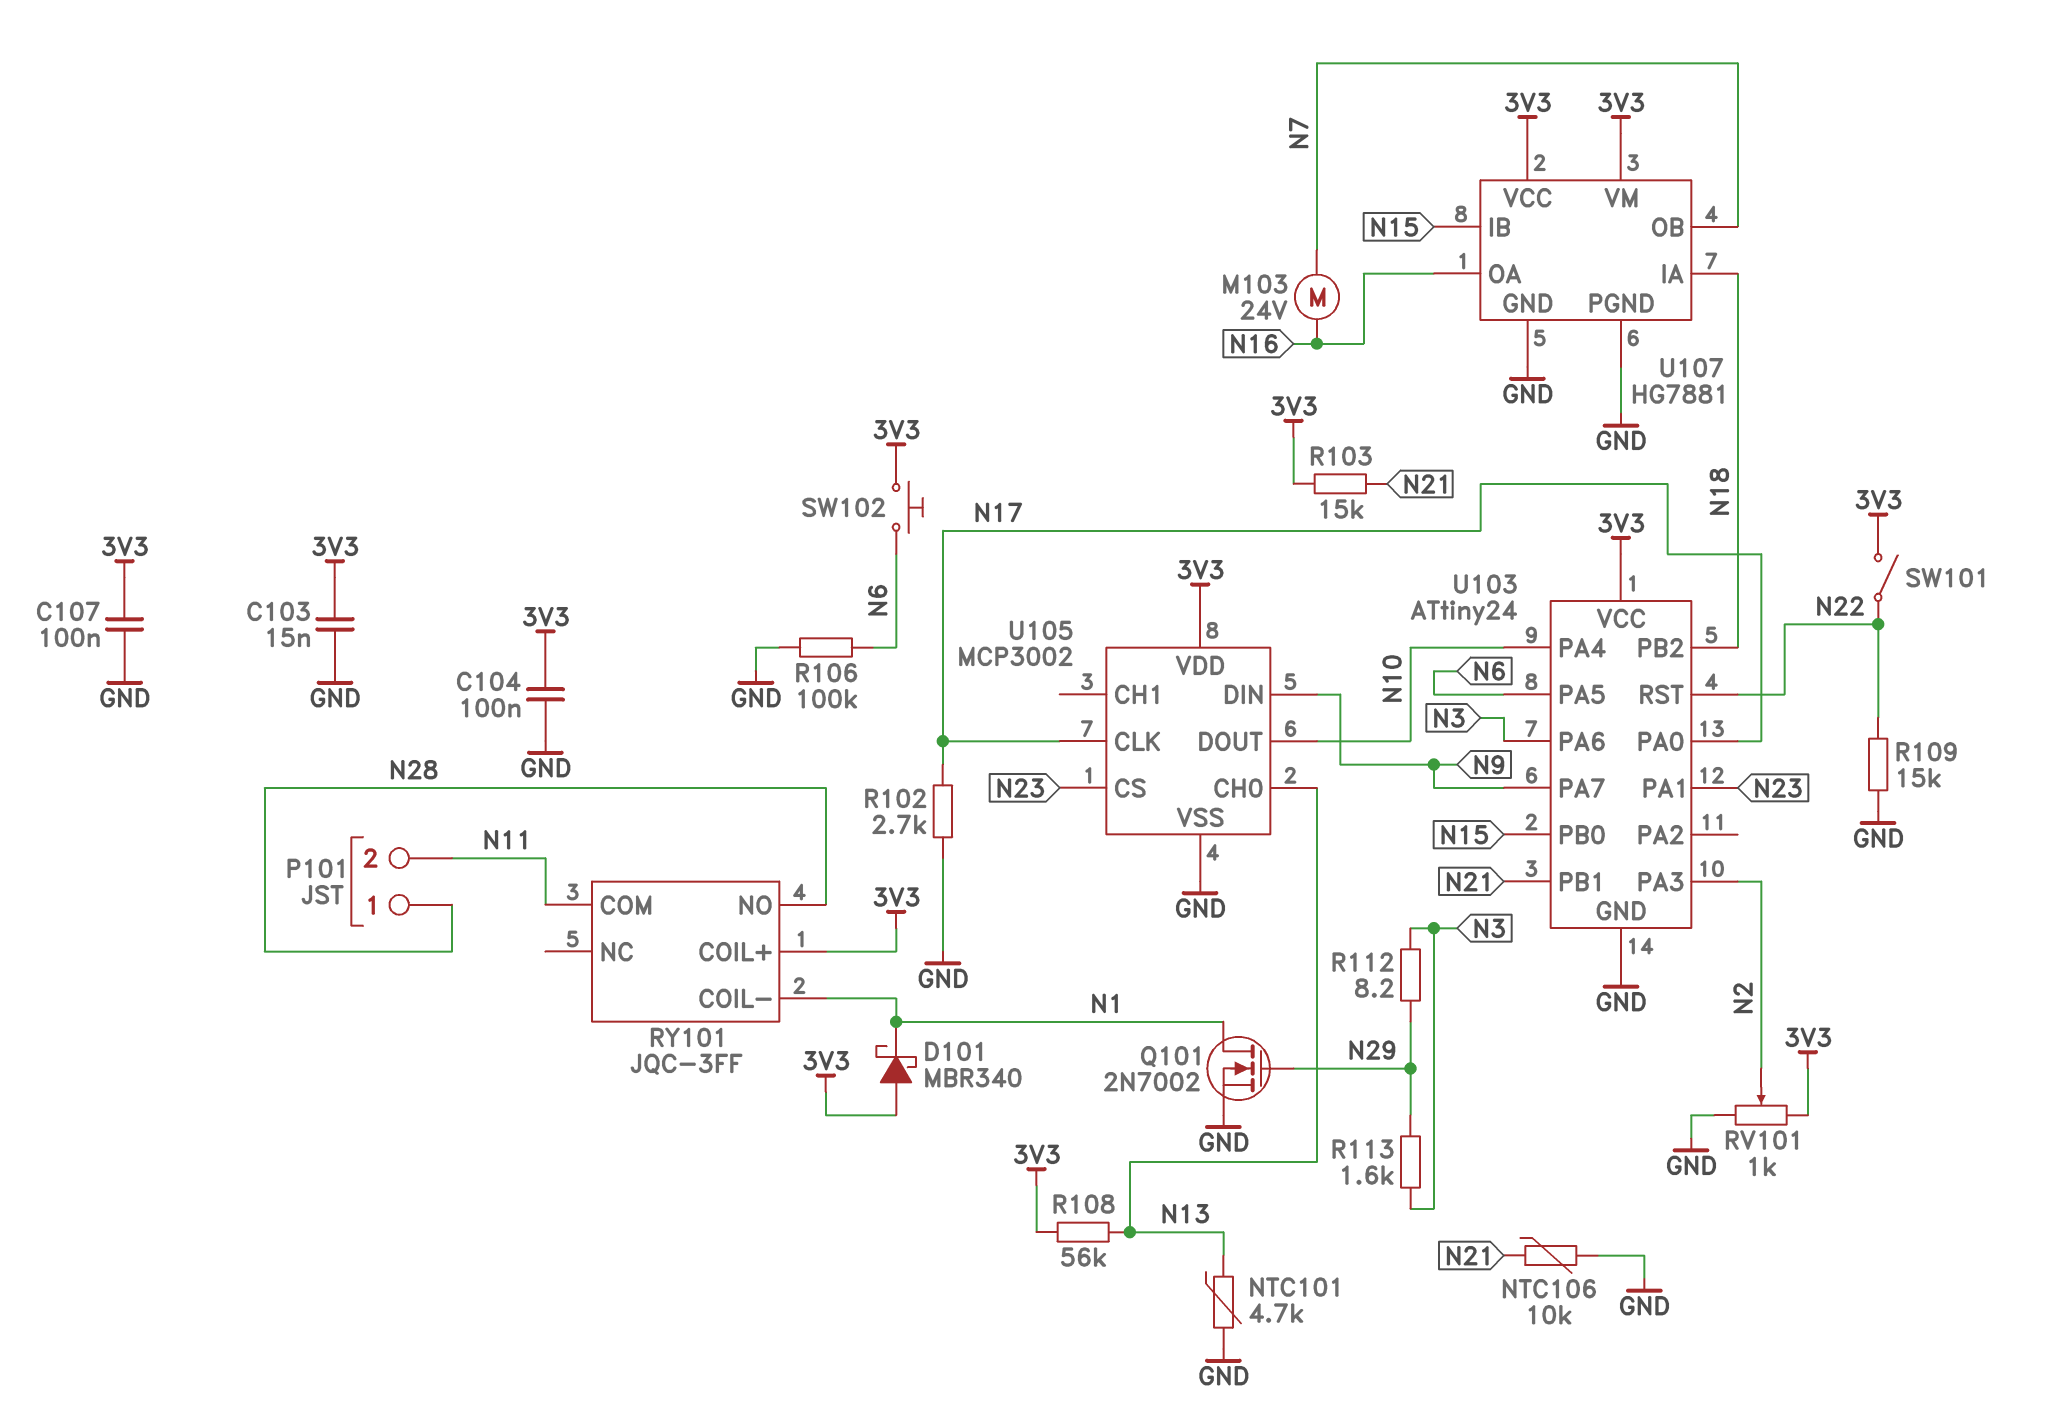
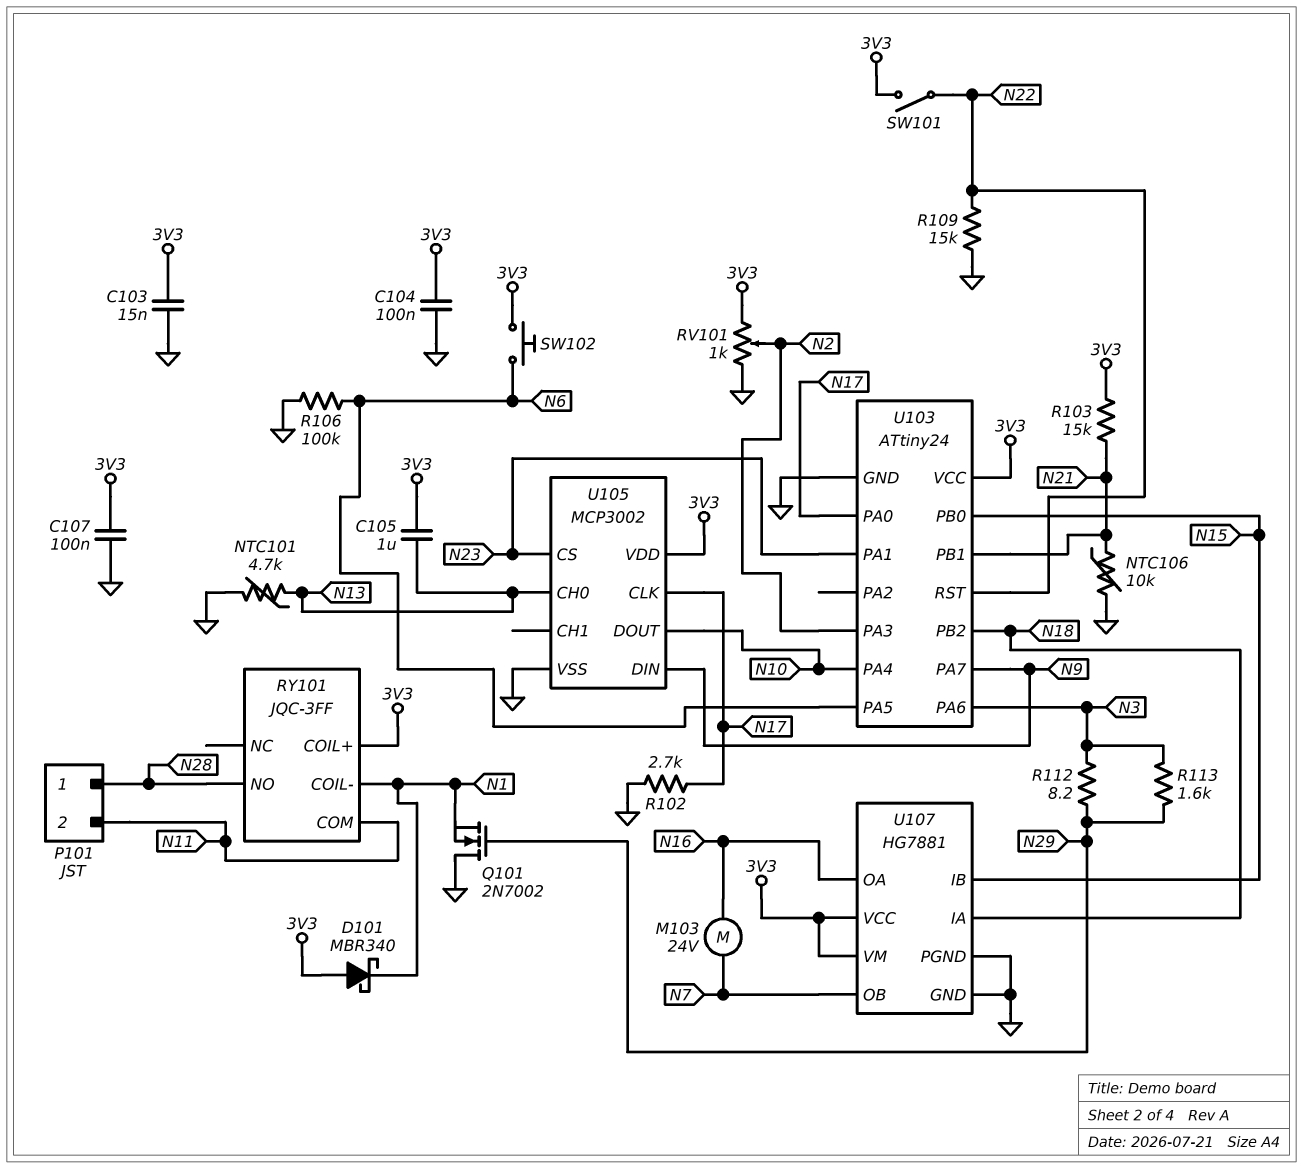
C105: none -> 1uF (3V3, N13)
Q101: NMOS 2N7002 (G N29, D N1, S GND) -> NMOS 2N7002 (G N29, D GND, S N1)
R108: 56k (3V3, N13) -> none

